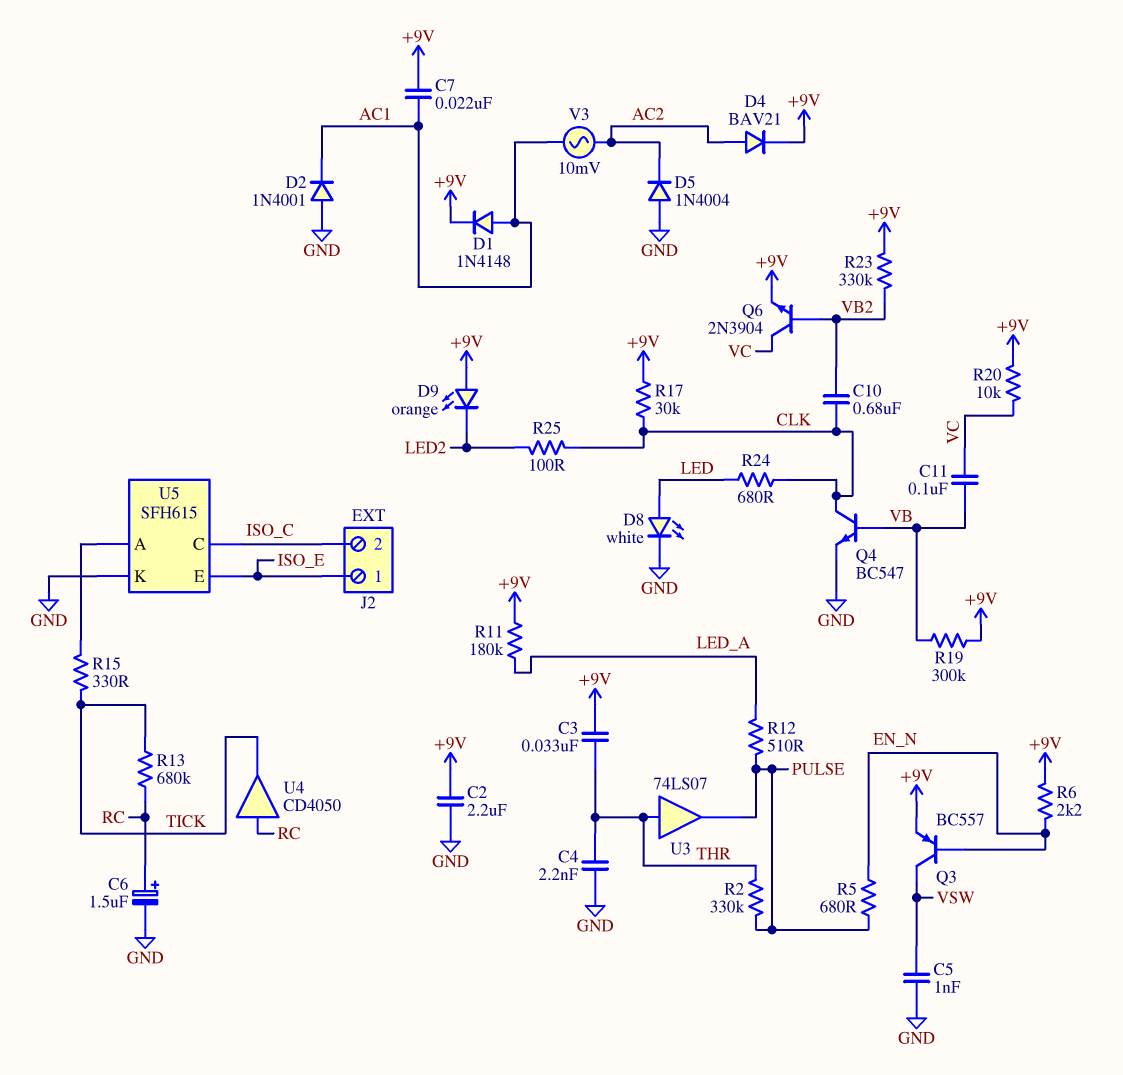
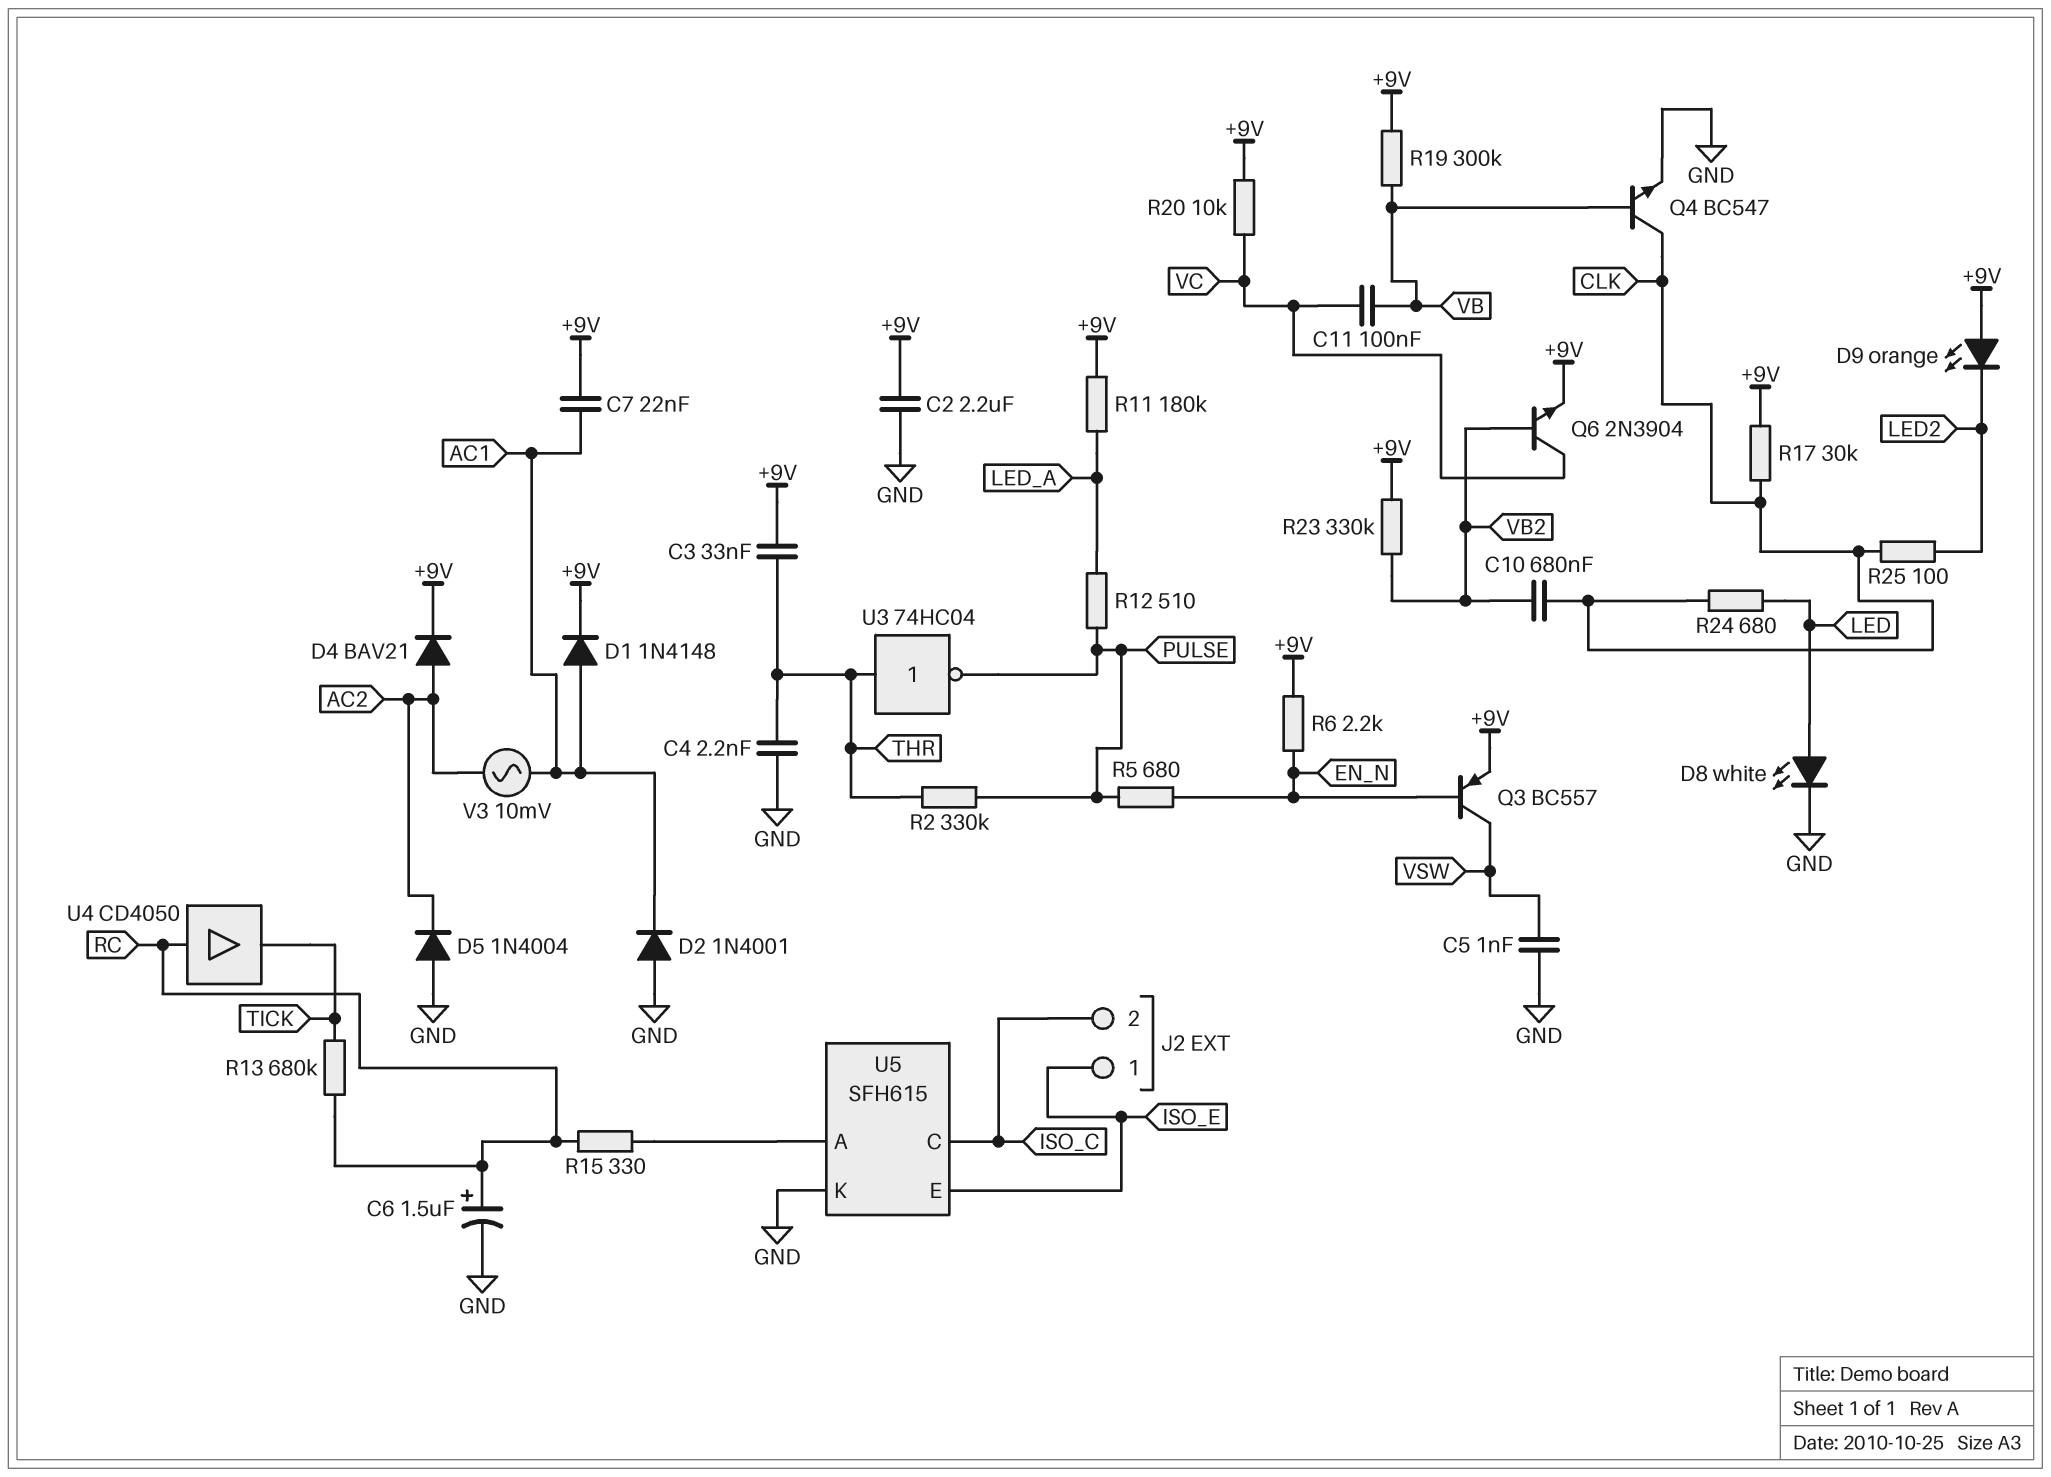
R15: 330 (TICK, U5/A) -> 330 (RC, U5/A)
U3: buffer 74LS07 (in THR, out PULSE) -> NOT 74HC04 (in THR, out PULSE)

